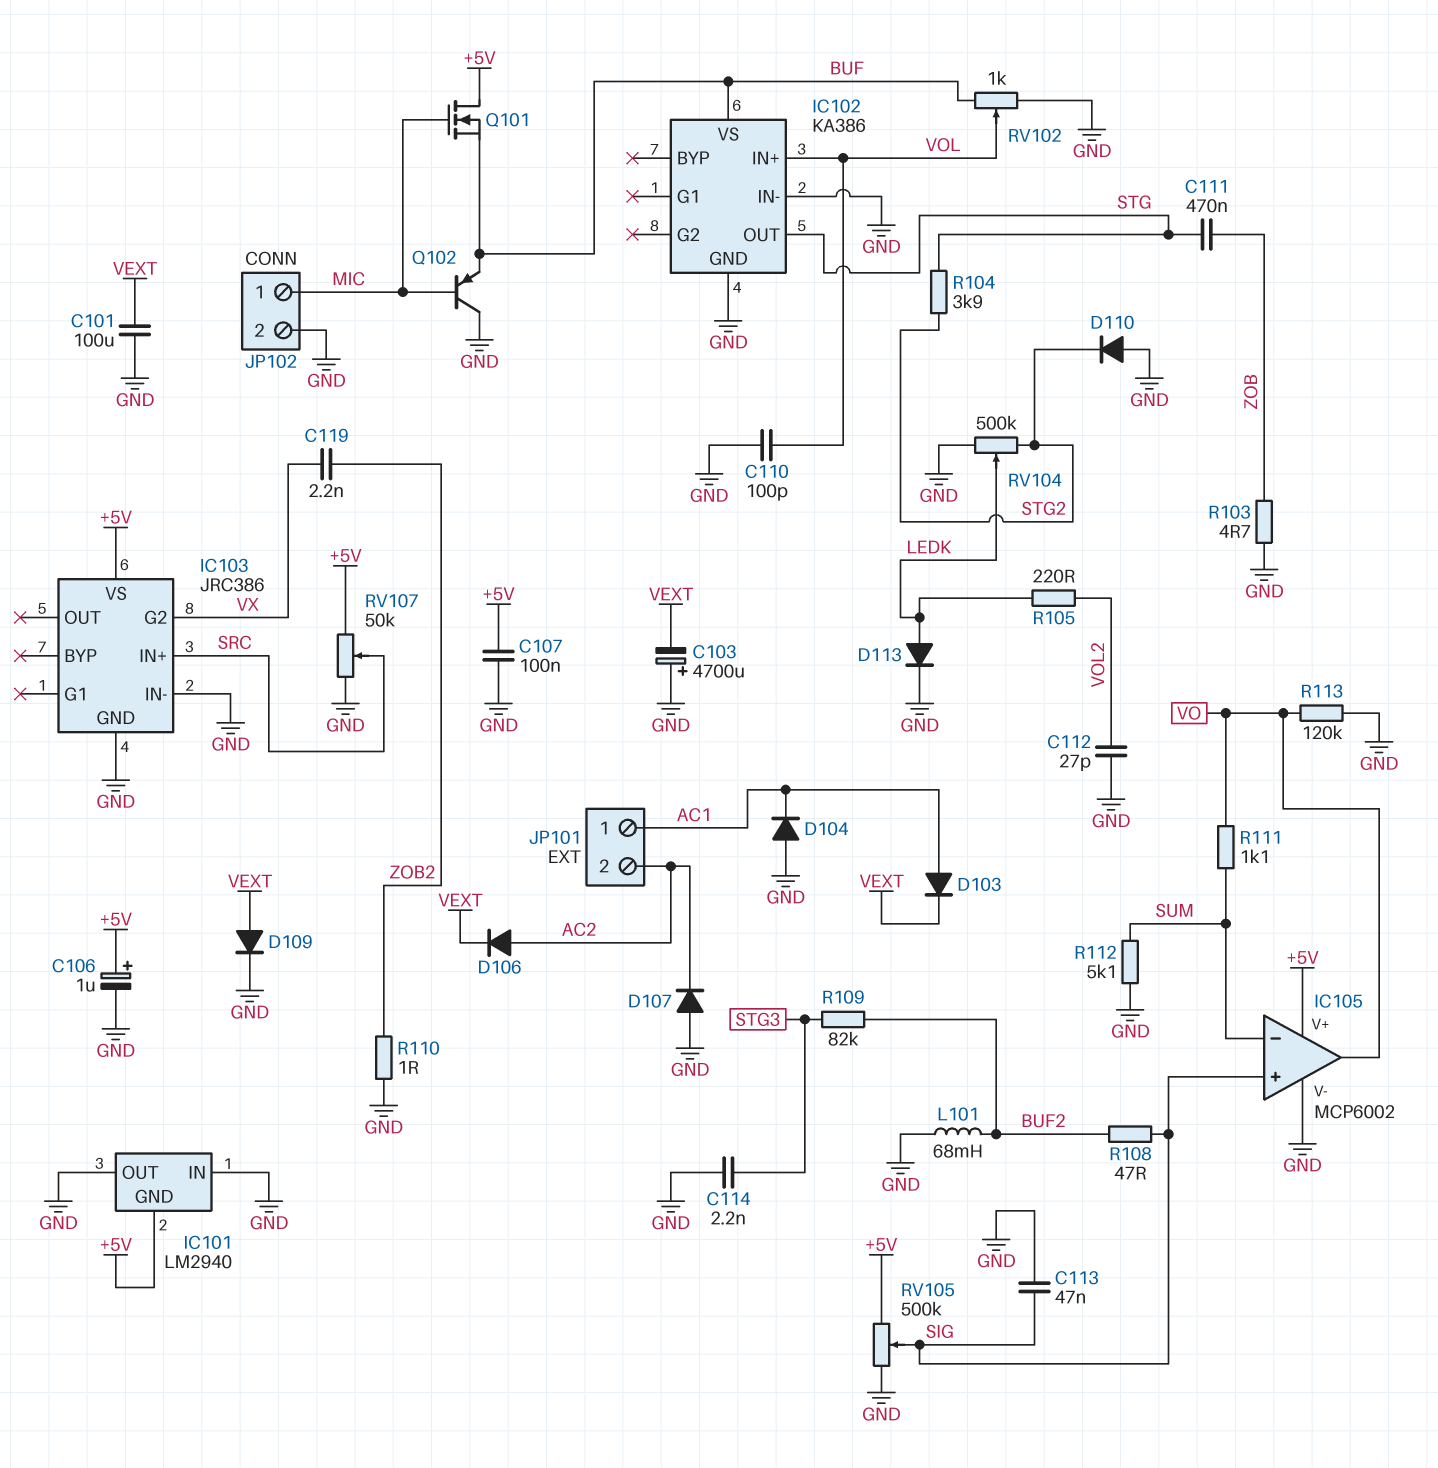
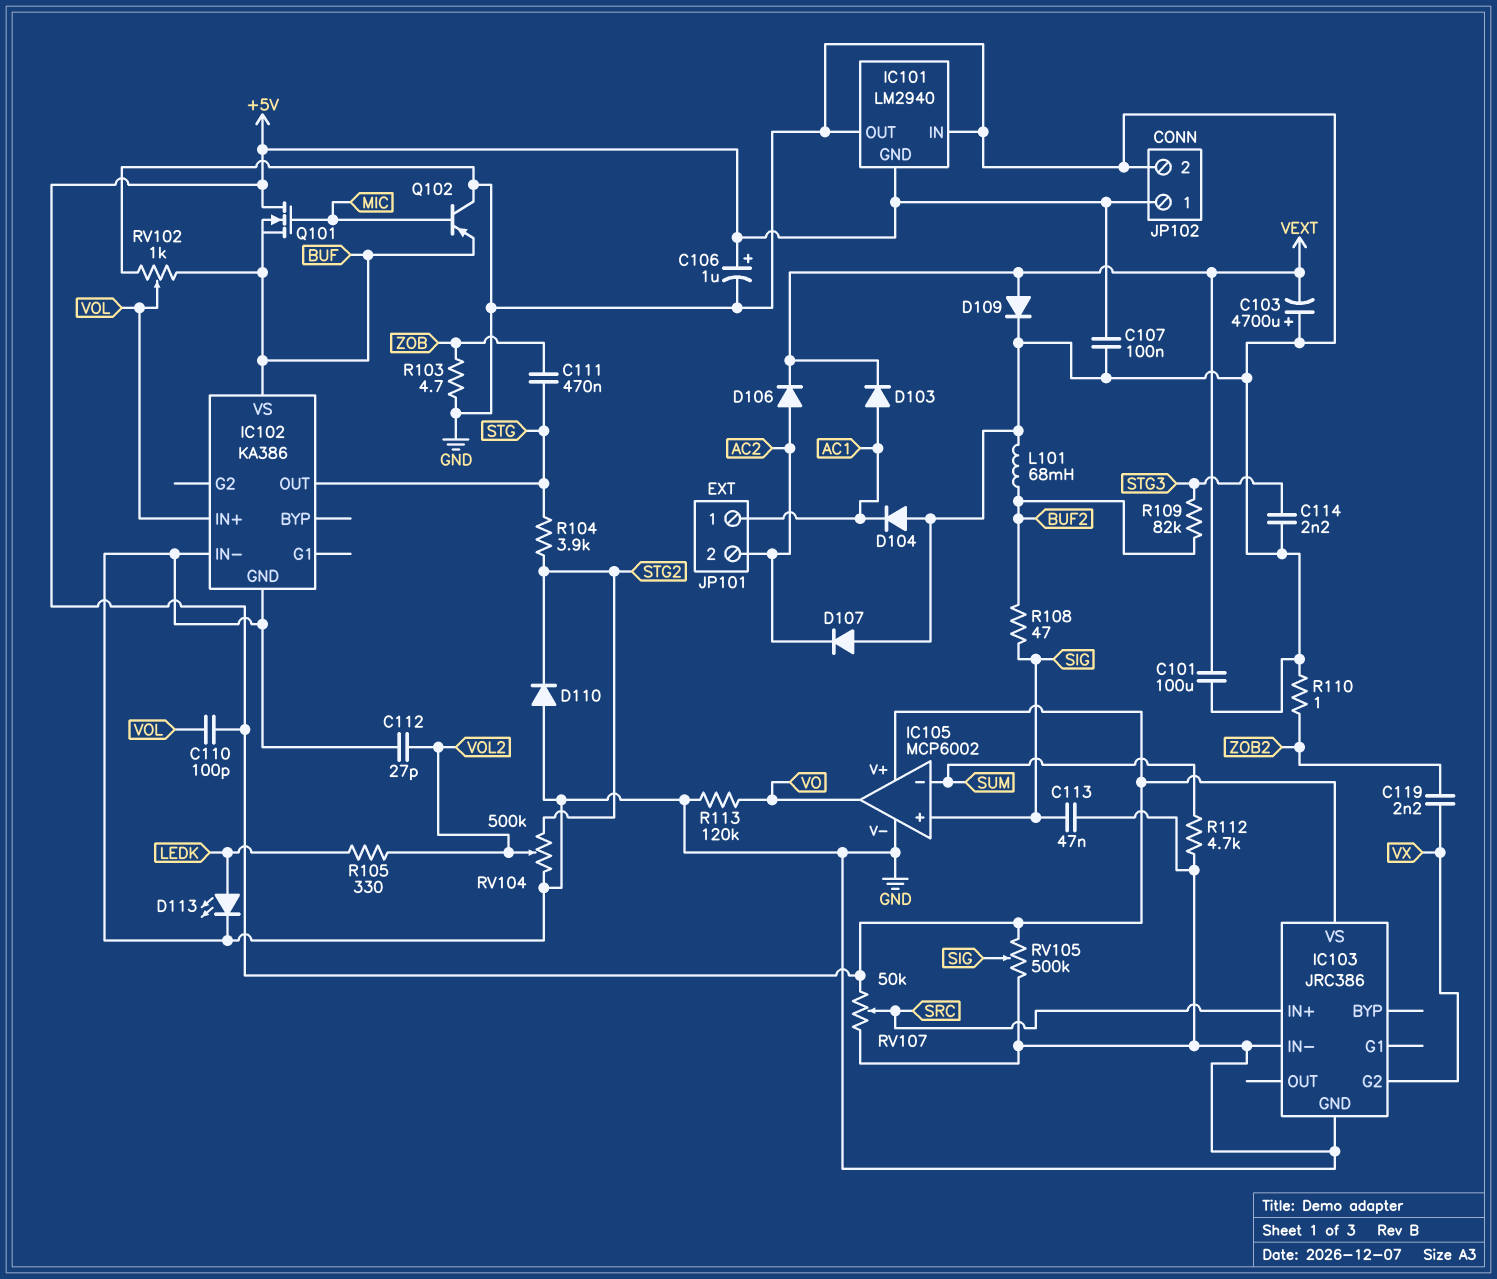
C110: 100pF (GND, VOL) -> 100pF (+5V, VOL)
D113: diode (A LEDK, K GND) -> LED (A LEDK, K GND)
JP102 pin 1: MIC -> +5V
R105: 220 (LEDK, VOL2) -> 330 (LEDK, VOL2)
R111: 1.1k (SUM, VO) -> none
R112: 5.1k (GND, SUM) -> 4.7k (GND, SUM)
RV104: 500k (GND, STG2, wiper LEDK) -> 500k (GND, STG2, wiper VOL2)

